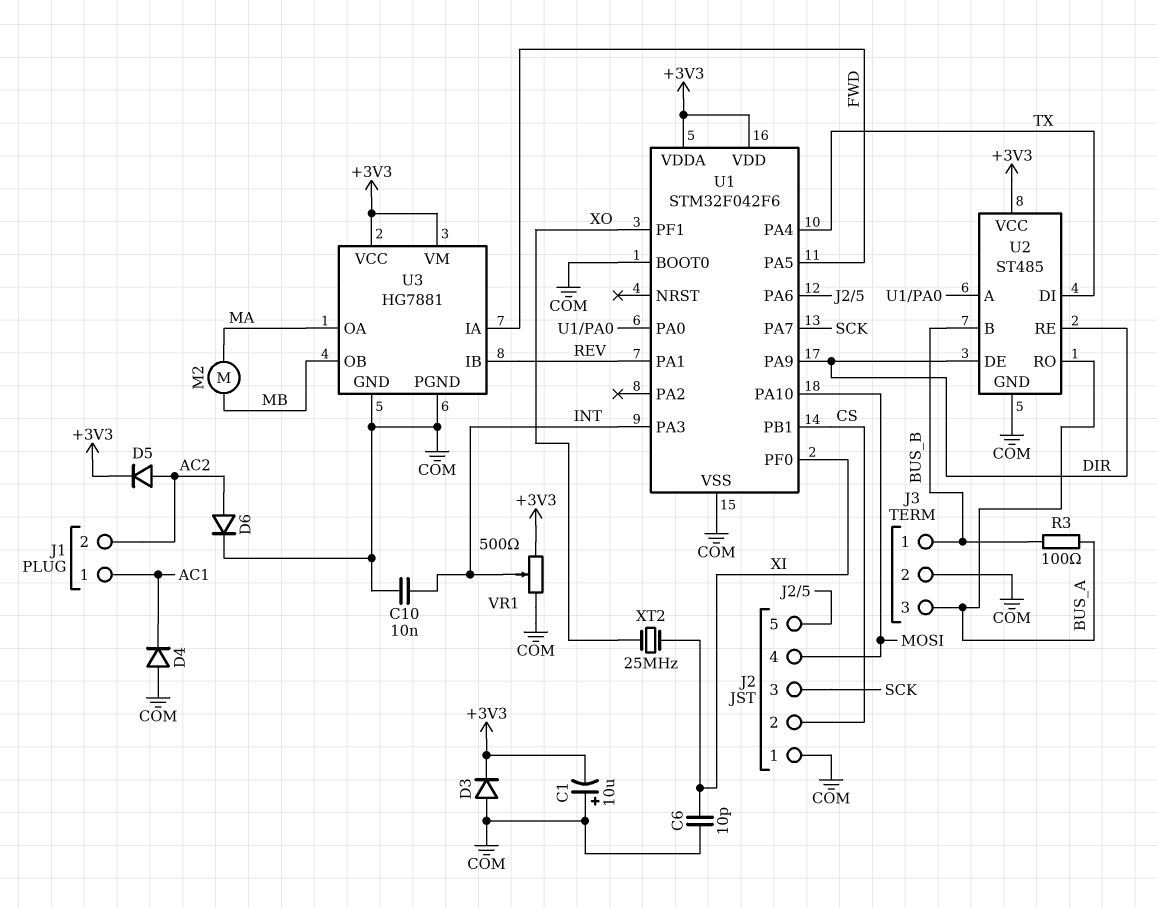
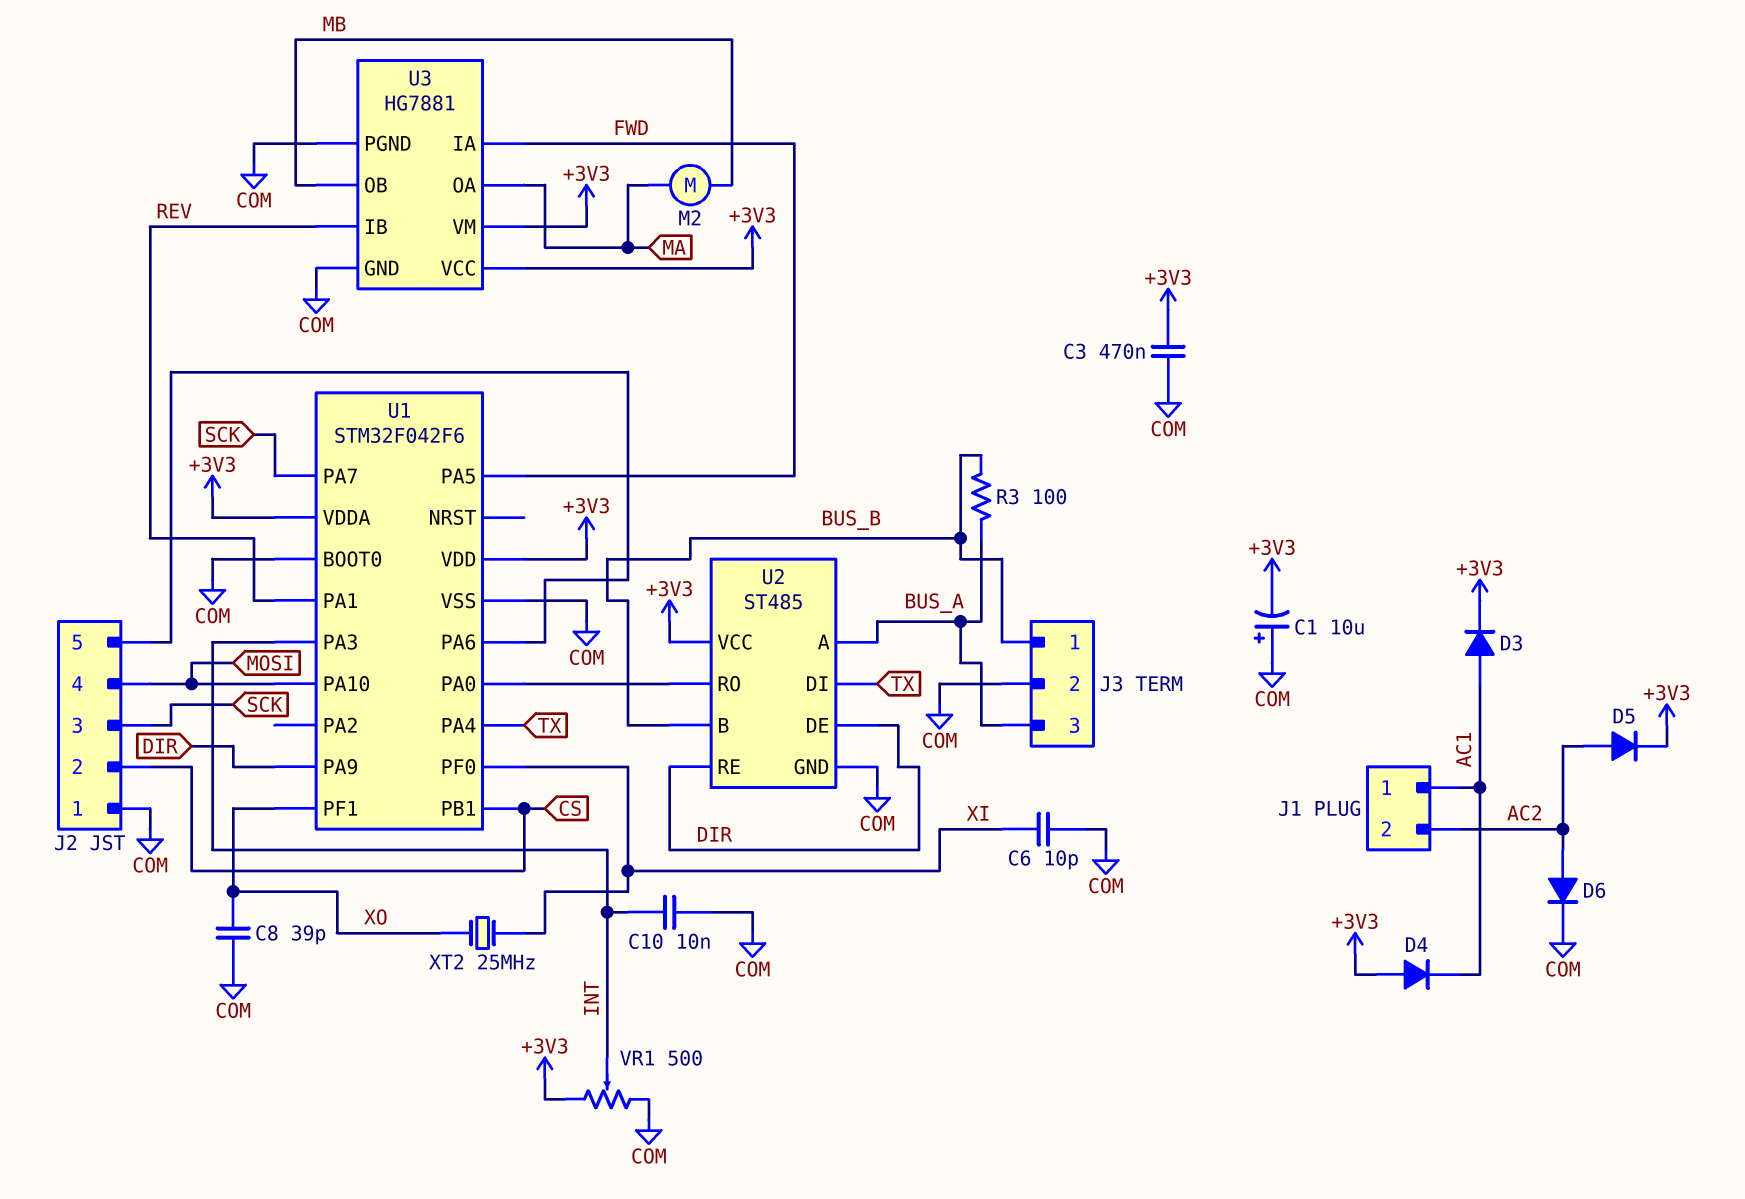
C3: none -> 470nF (+3V3, COM)
C8: none -> 39pF (COM, XO)
D3: diode (A COM, K +3V3) -> diode (A AC1, K +3V3)
D4: diode (A COM, K AC1) -> diode (A +3V3, K AC1)
U2 pin A: U1/PA0 -> BUS_A
U2 pin RO: BUS_A -> U1/PA0

